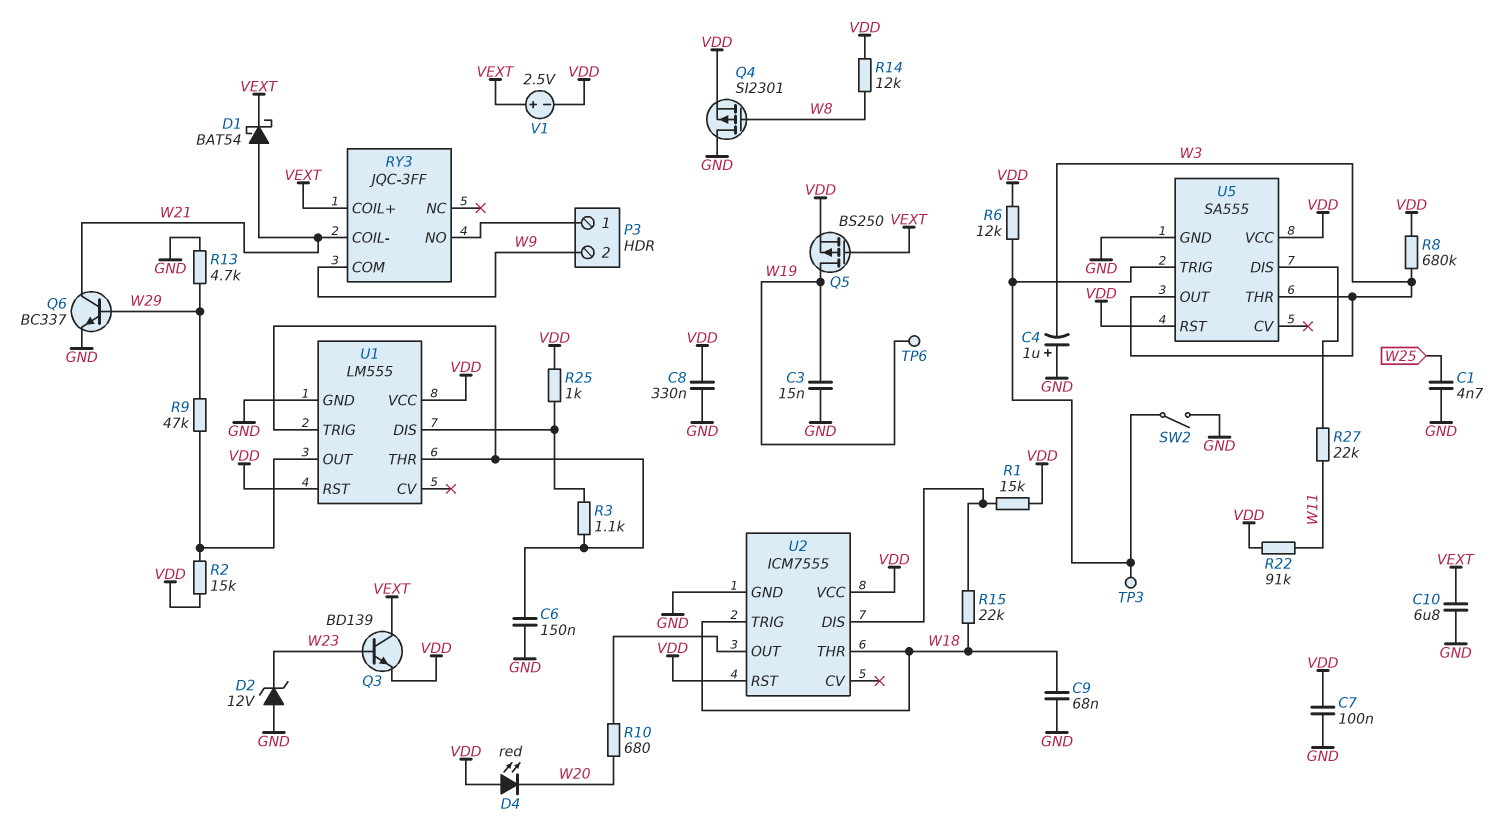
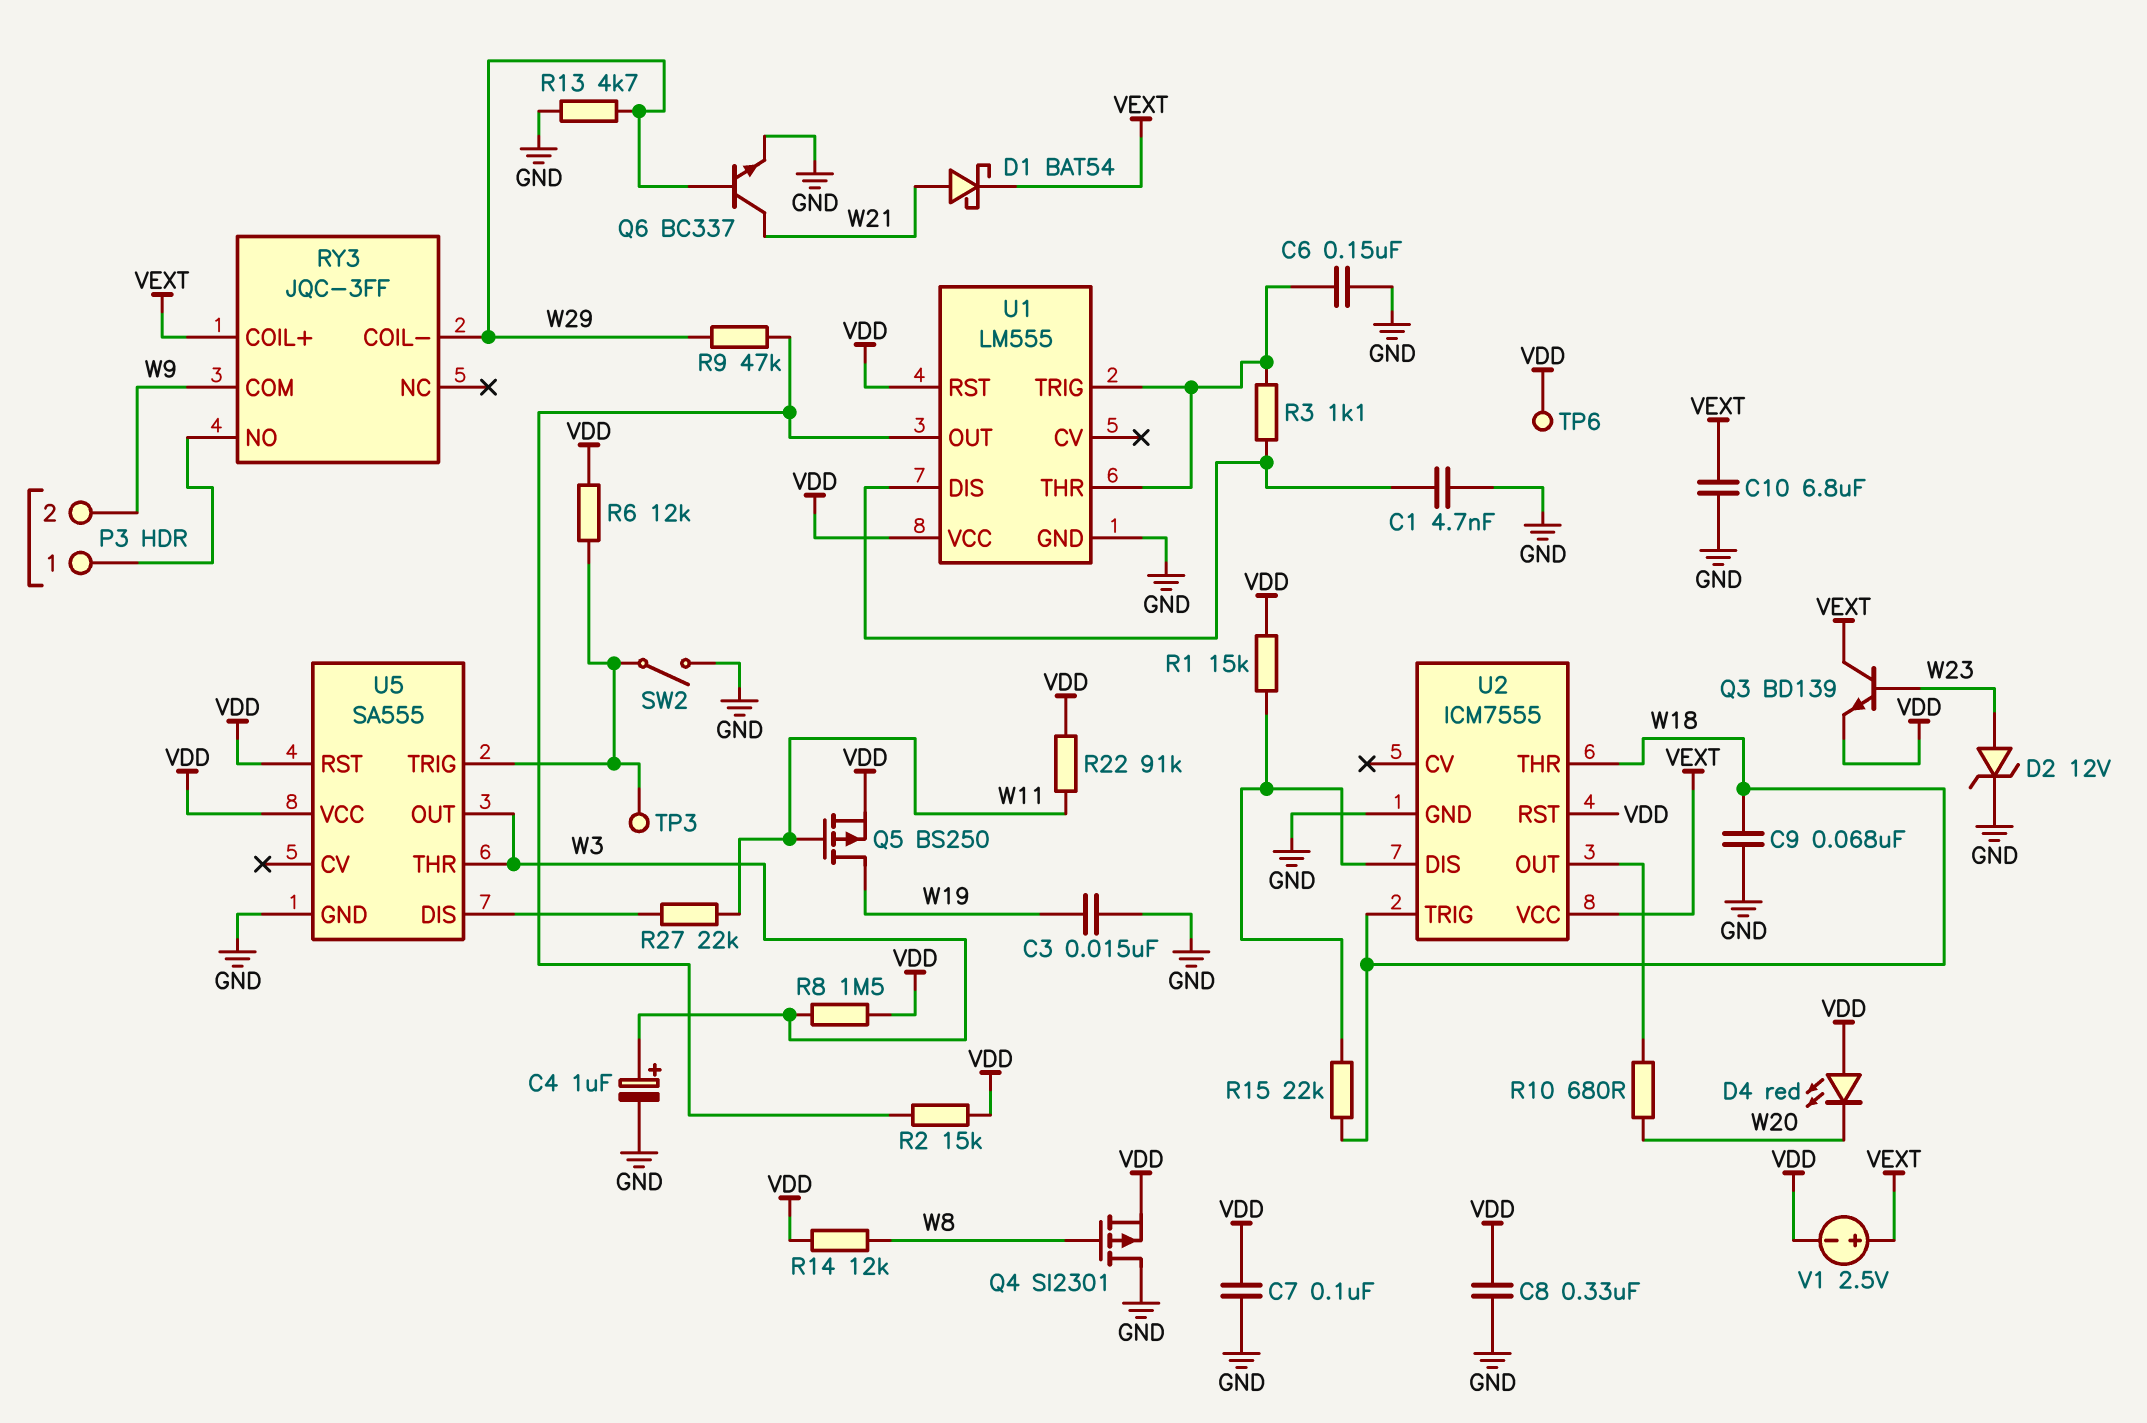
C1: 4.7nF (GND, W25) -> 4.7nF (GND, U1/DIS)
C4: 1uF (plus GND, minus W3) -> 1uF (plus W3, minus GND)
D2: zener 12V (A GND, K W23) -> zener 12V (A W23, K GND)
Q5: PMOS BS250 (G VEXT, D W19, S VDD) -> PMOS BS250 (G W11, D W19, S VDD)
R8: 680k (VDD, W3) -> 1.5M (VDD, W3)
R25: 1k (U1/DIS, VDD) -> none
RY3 pin COIL-: W21 -> W29
TP6: test point (W19) -> test point (VDD)
U2 pin VCC: VDD -> VEXT

